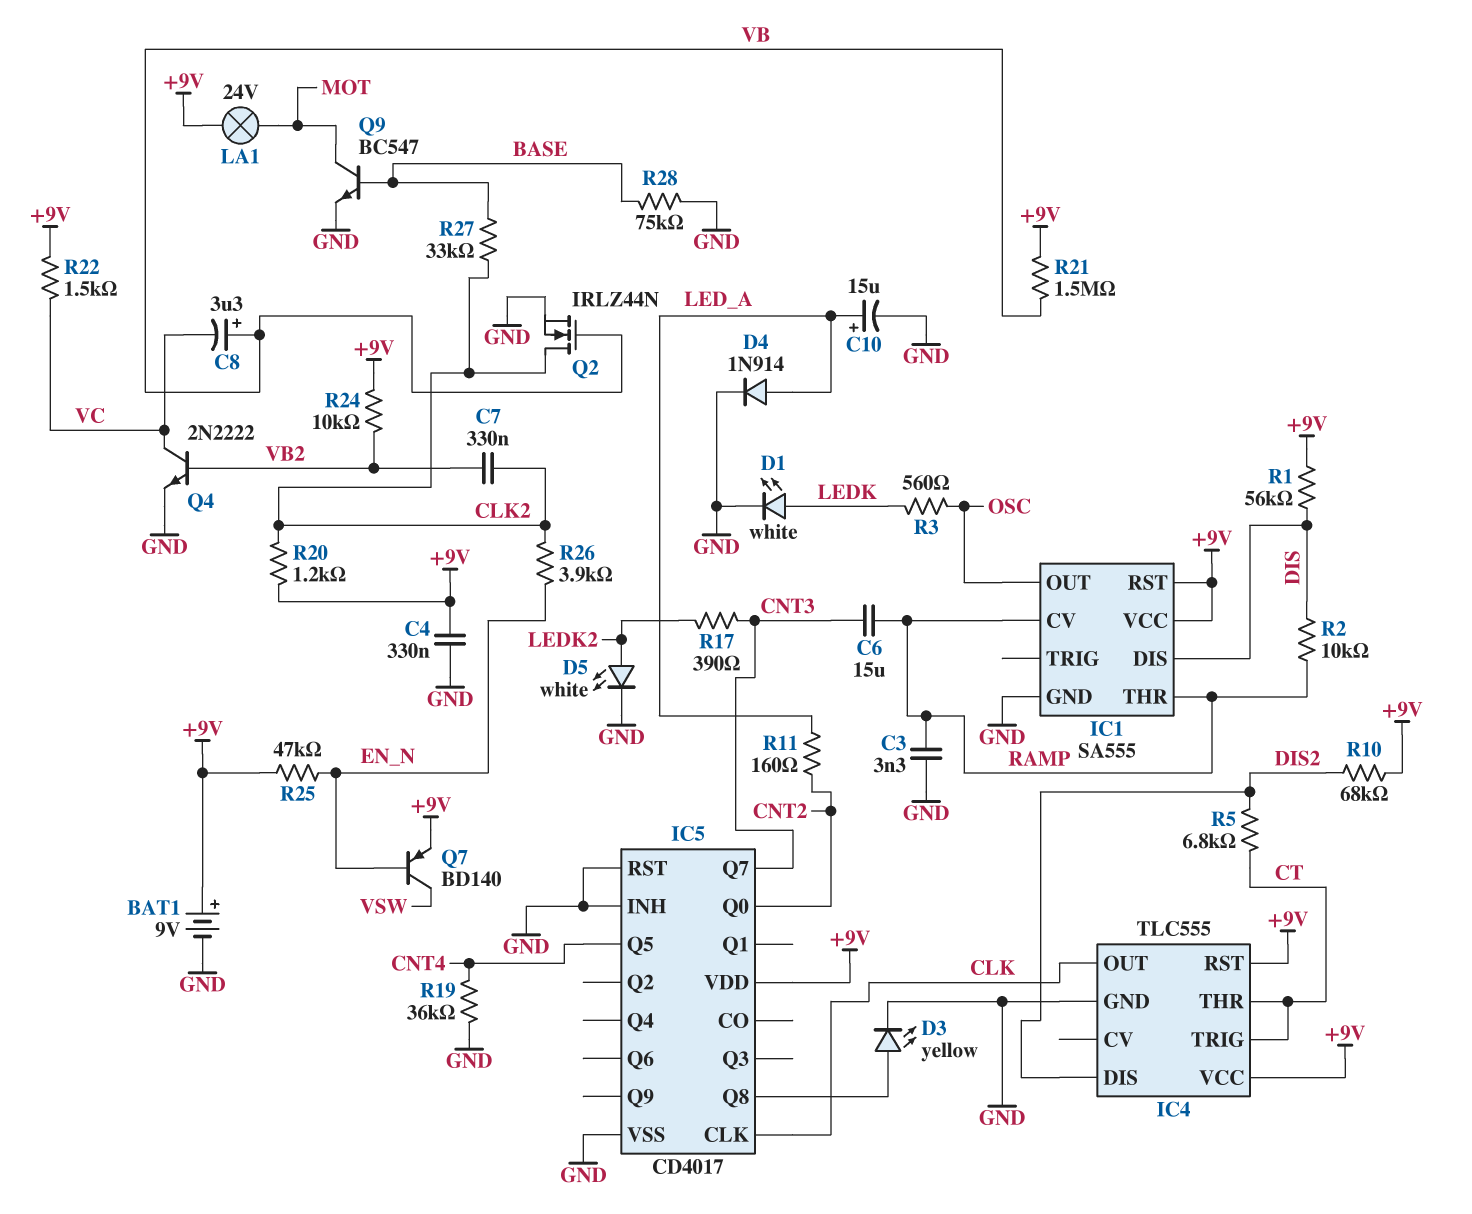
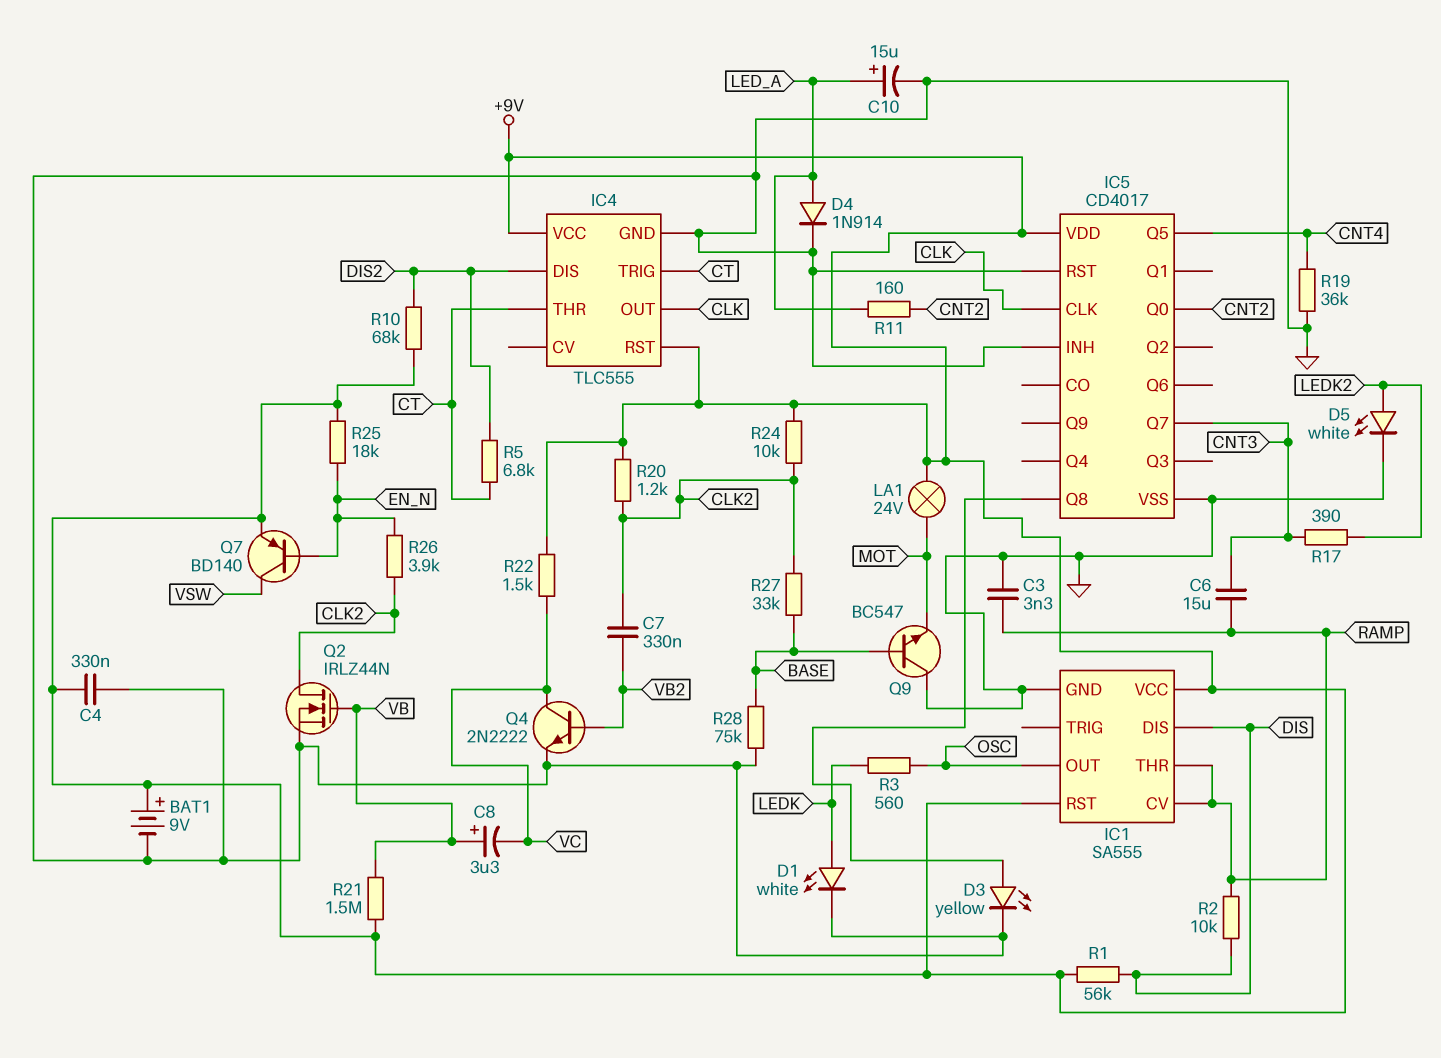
Q9: NPN BC547 (B BASE, C MOT, E GND) -> NPN BC547 (B BASE, C GND, E MOT)
R24: 10k (+9V, VB2) -> 10k (+9V, CLK2)
R25: 47k (+9V, EN_N) -> 18k (+9V, EN_N)

